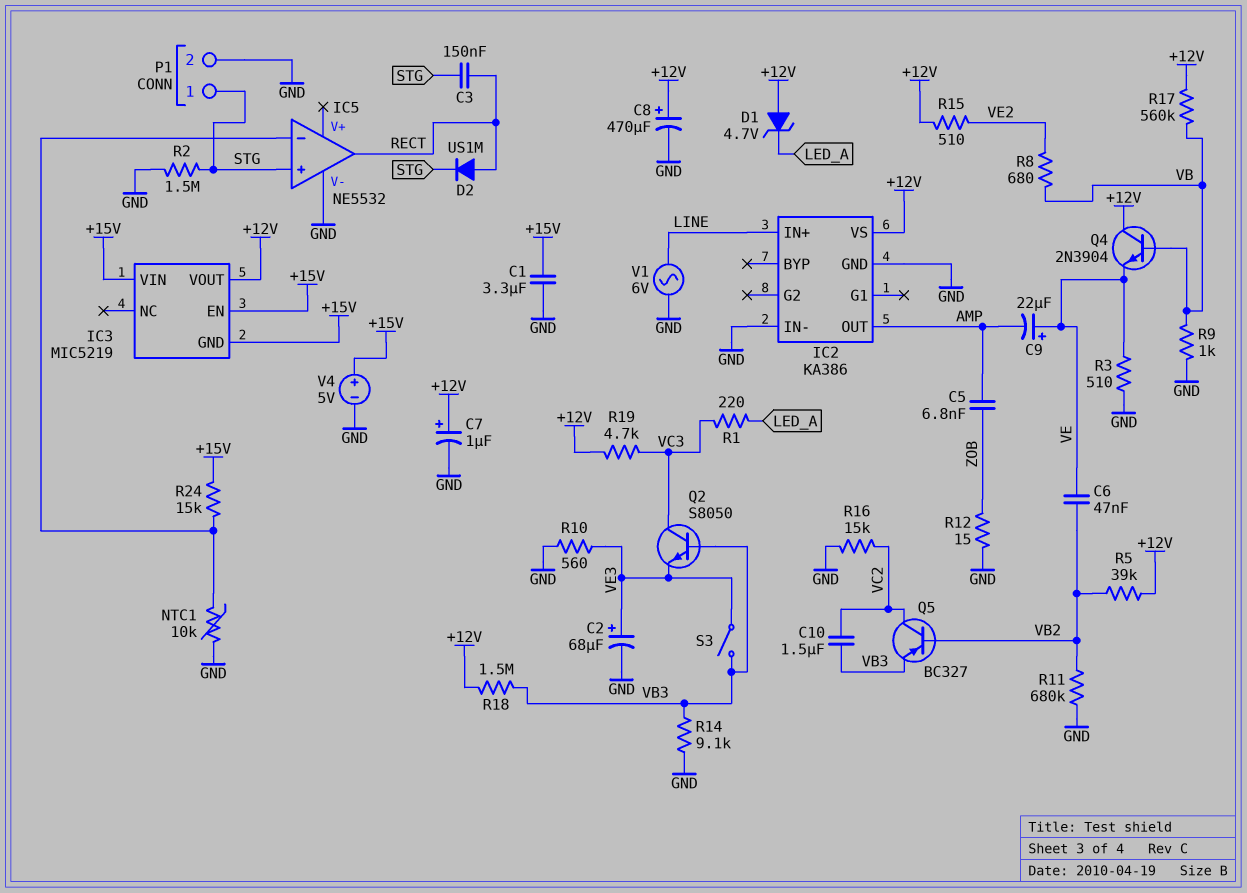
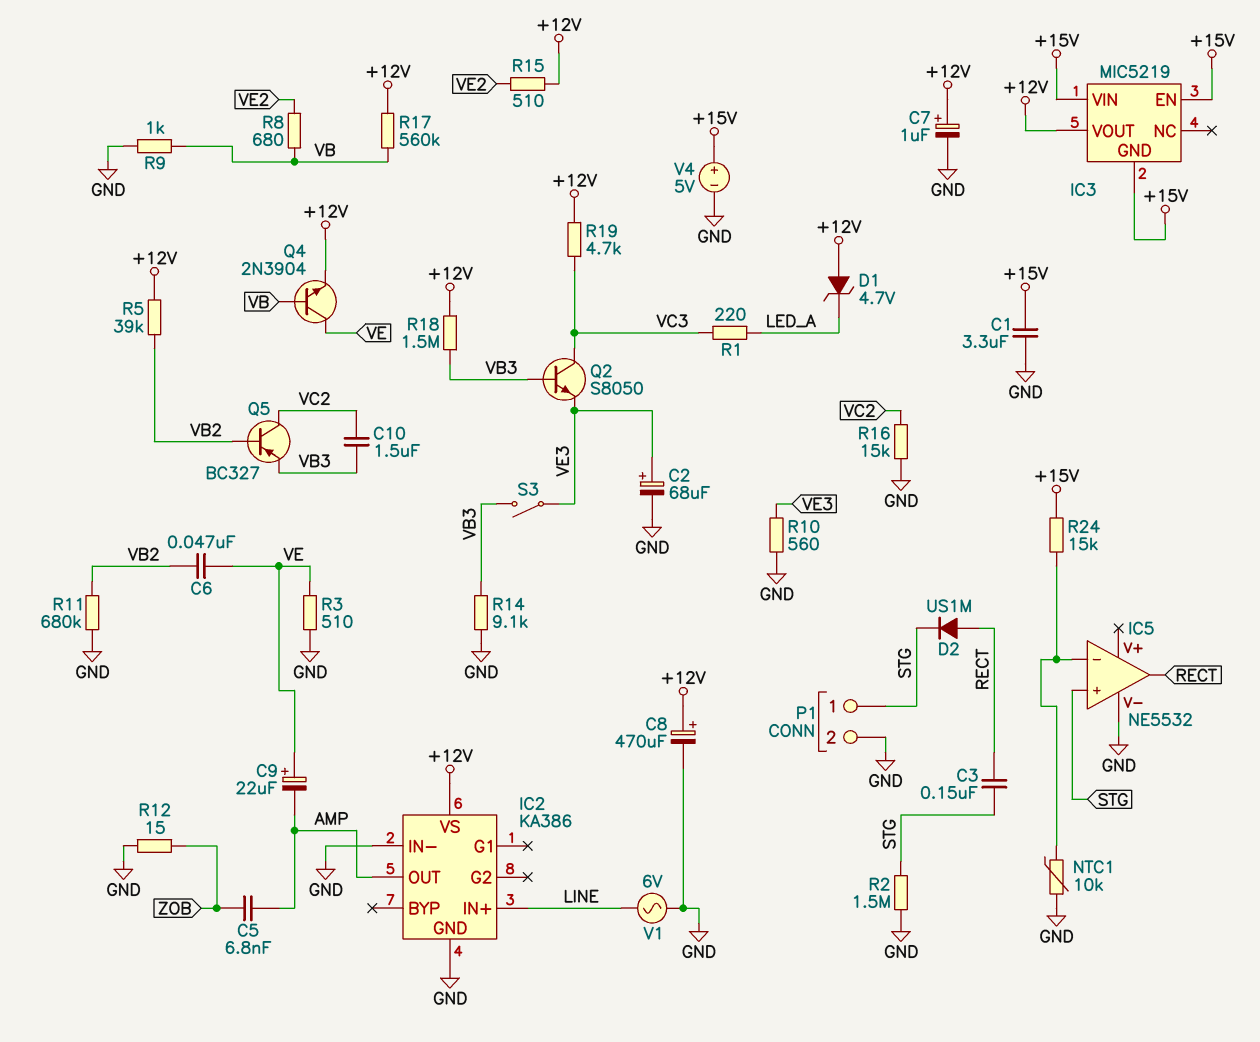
Q4: NPN 2N3904 (B VB, C +12V, E VE) -> NPN 2N3904 (B VB, C VE, E +12V)

